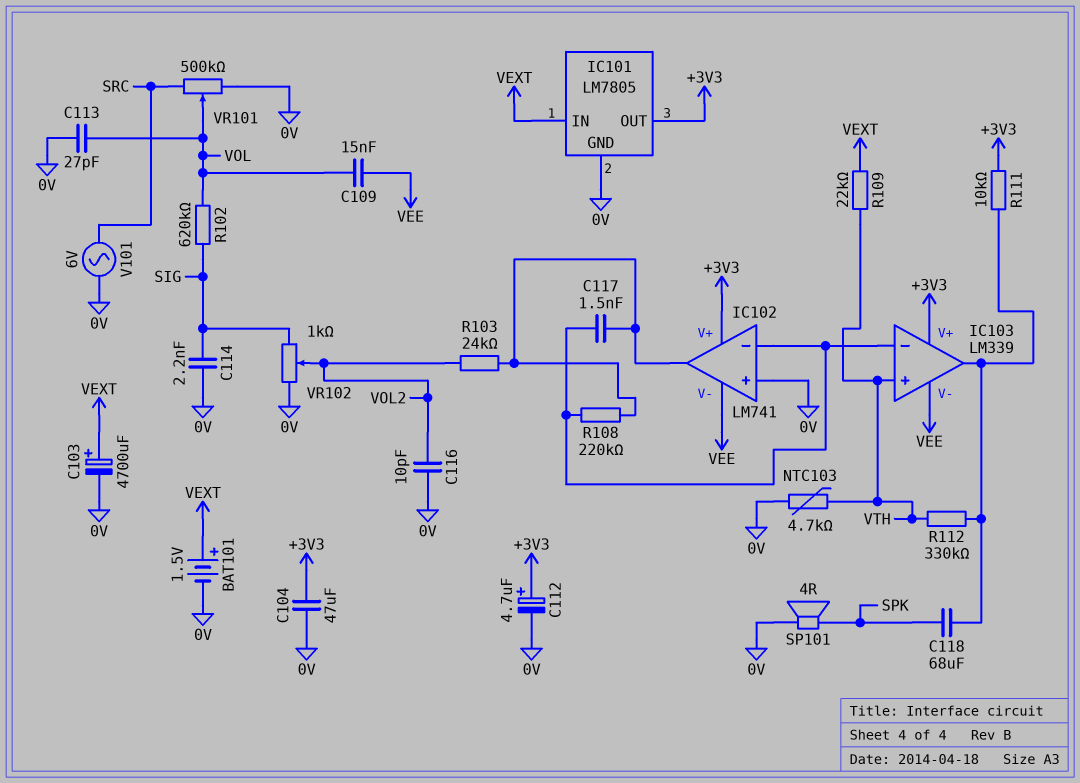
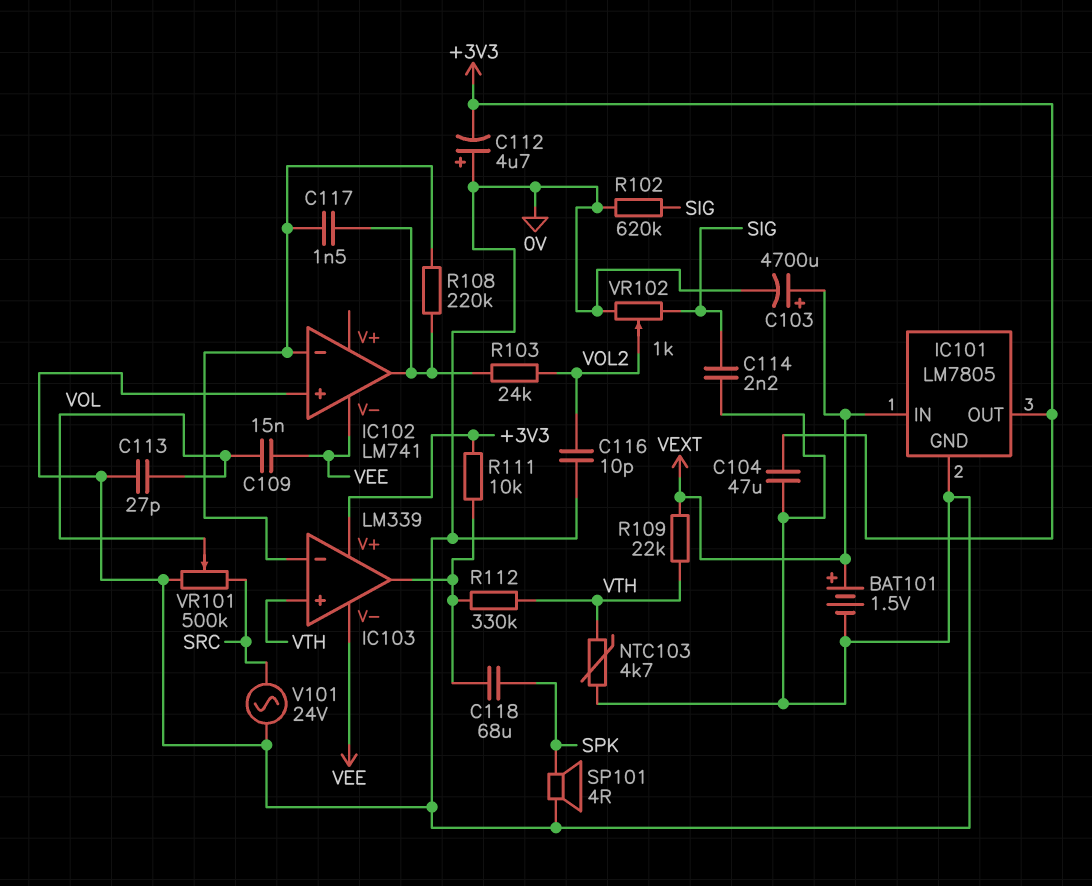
C112: 4.7uF (plus +3V3, minus 0V) -> 4.7uF (plus 0V, minus +3V3)
IC102 pin V+: +3V3 -> none
R102: 620k (SIG, VOL) -> 620k (0V, SIG)
V101: AC 6V (0V, SRC) -> AC 24V (0V, SRC)

